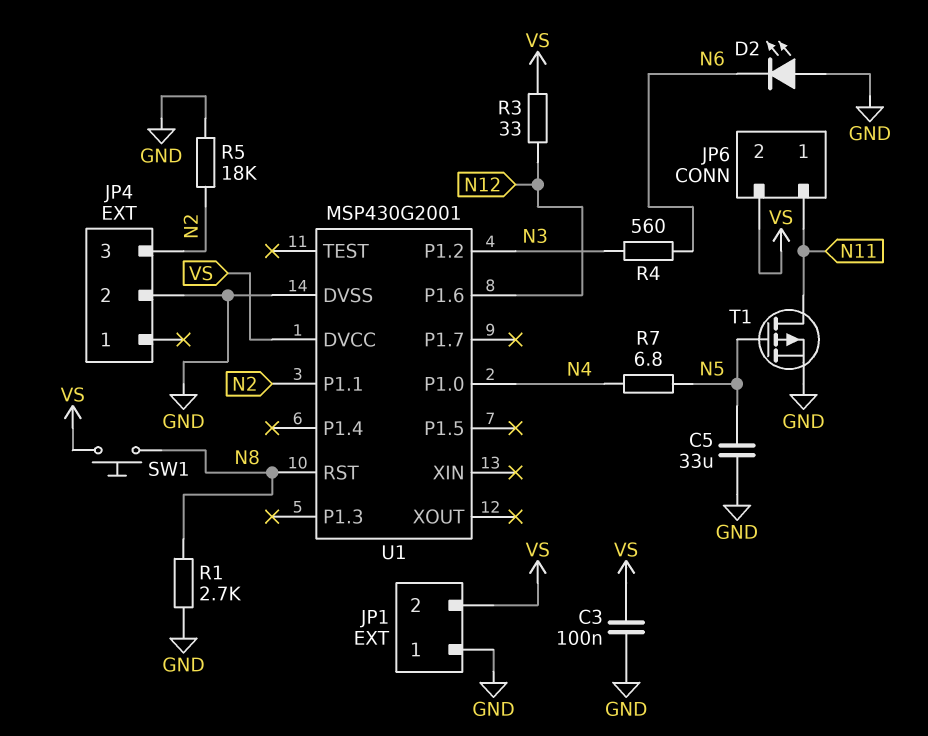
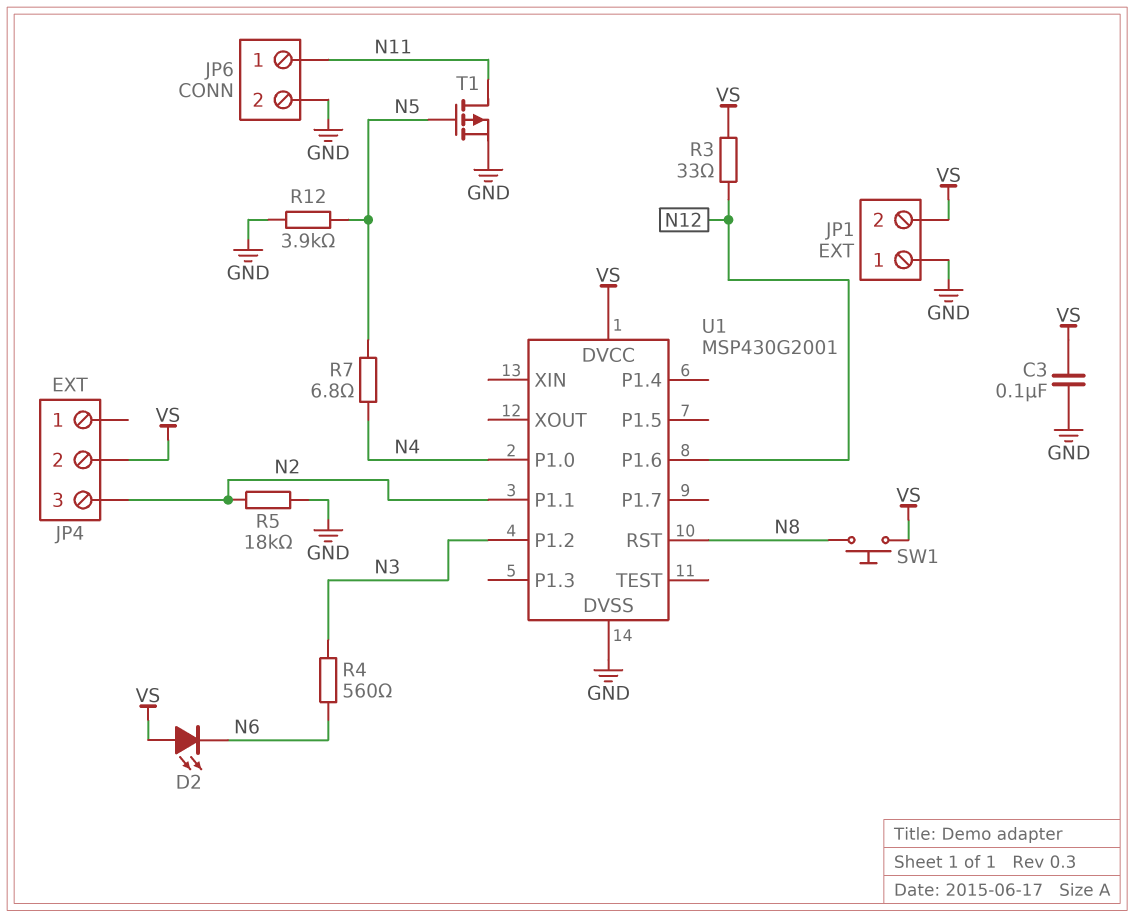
C5: 33uF (GND, N5) -> none
D2: LED (A GND, K N6) -> LED (A VS, K N6)
JP4 pin 2: GND -> VS
JP6 pin 2: VS -> GND
R1: 2.7k (GND, N8) -> none
R12: none -> 3.9k (GND, N5)

